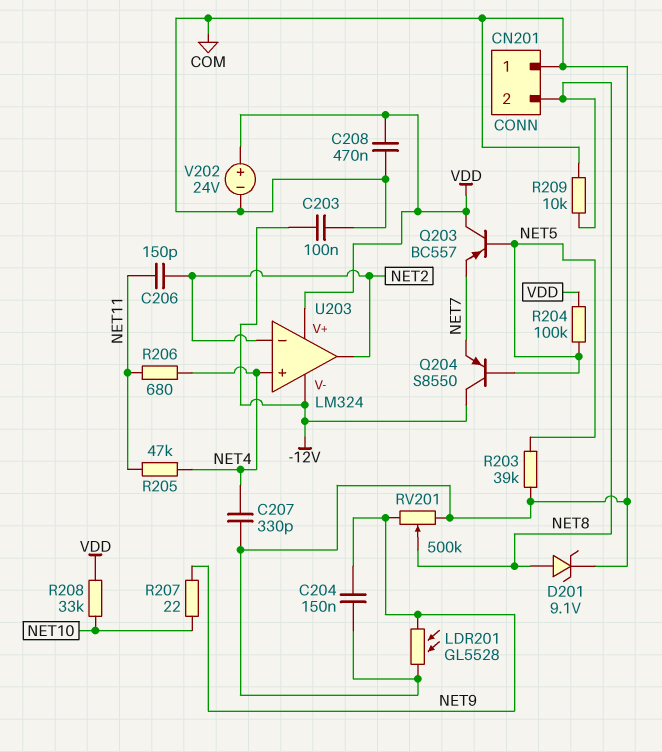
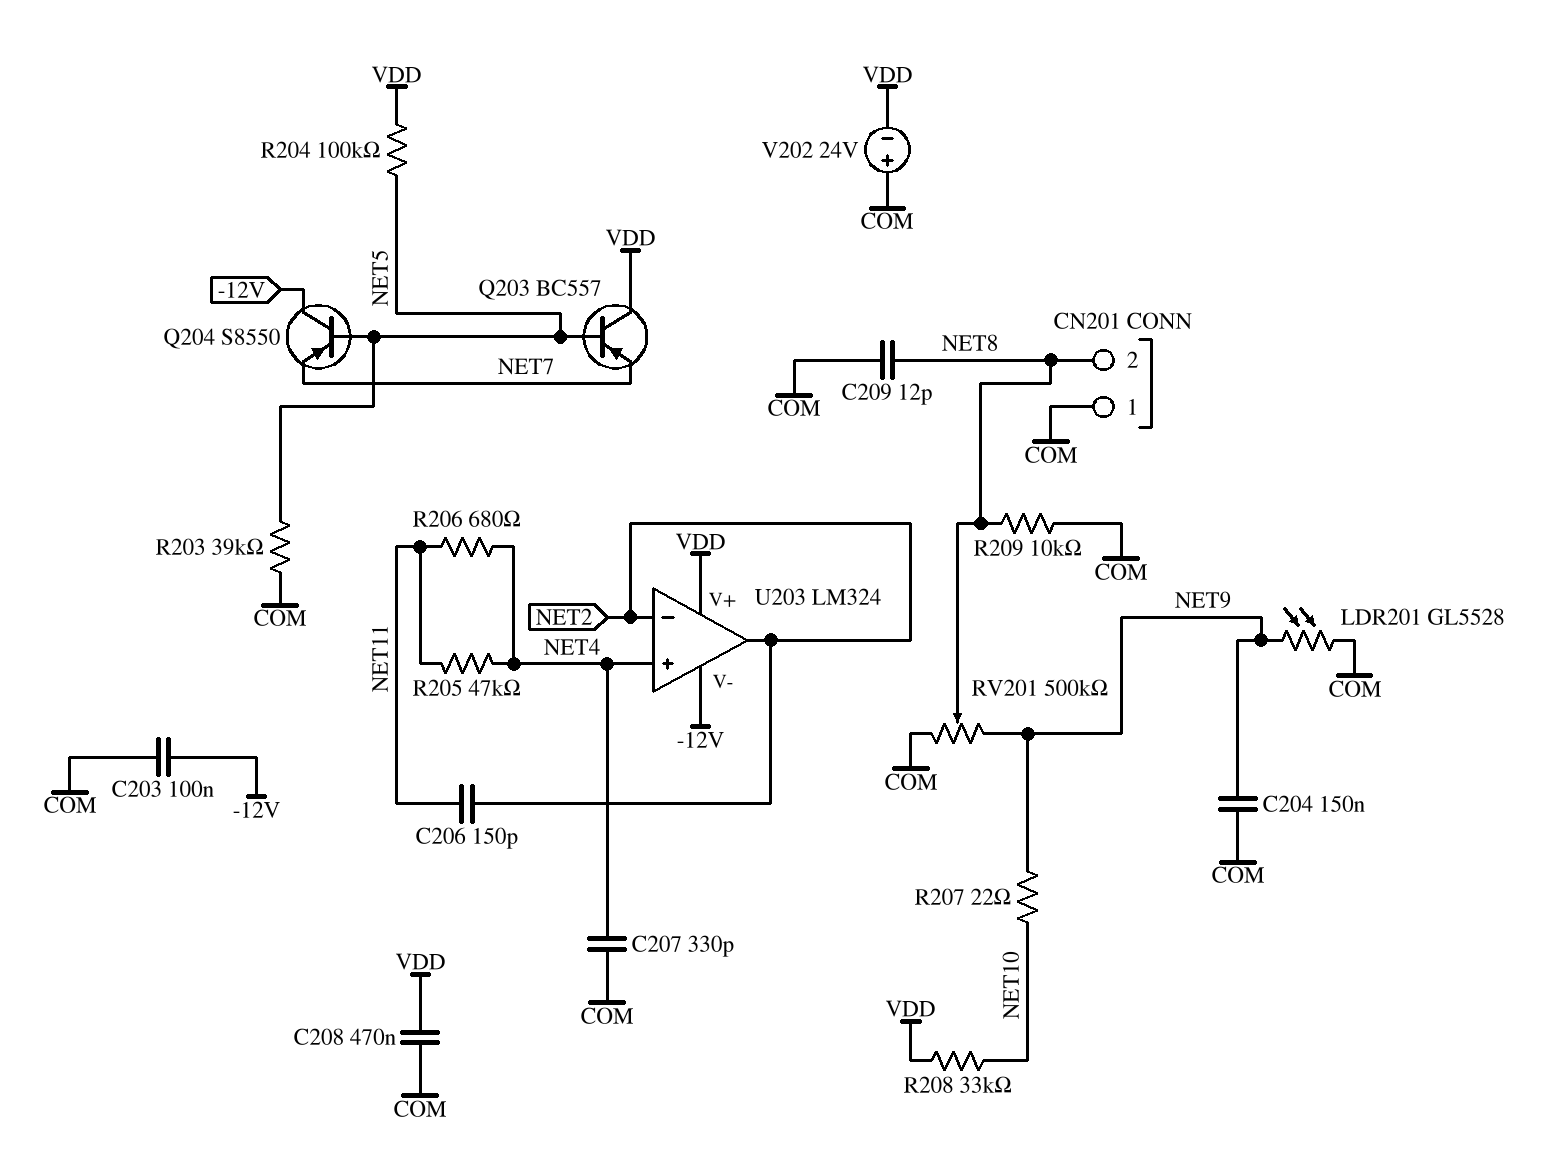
C209: none -> 12pF (COM, NET8)
D201: zener 9.1V (A NET8, K COM) -> none
V202: 24V (plus VDD, minus COM) -> 24V (plus COM, minus VDD)

